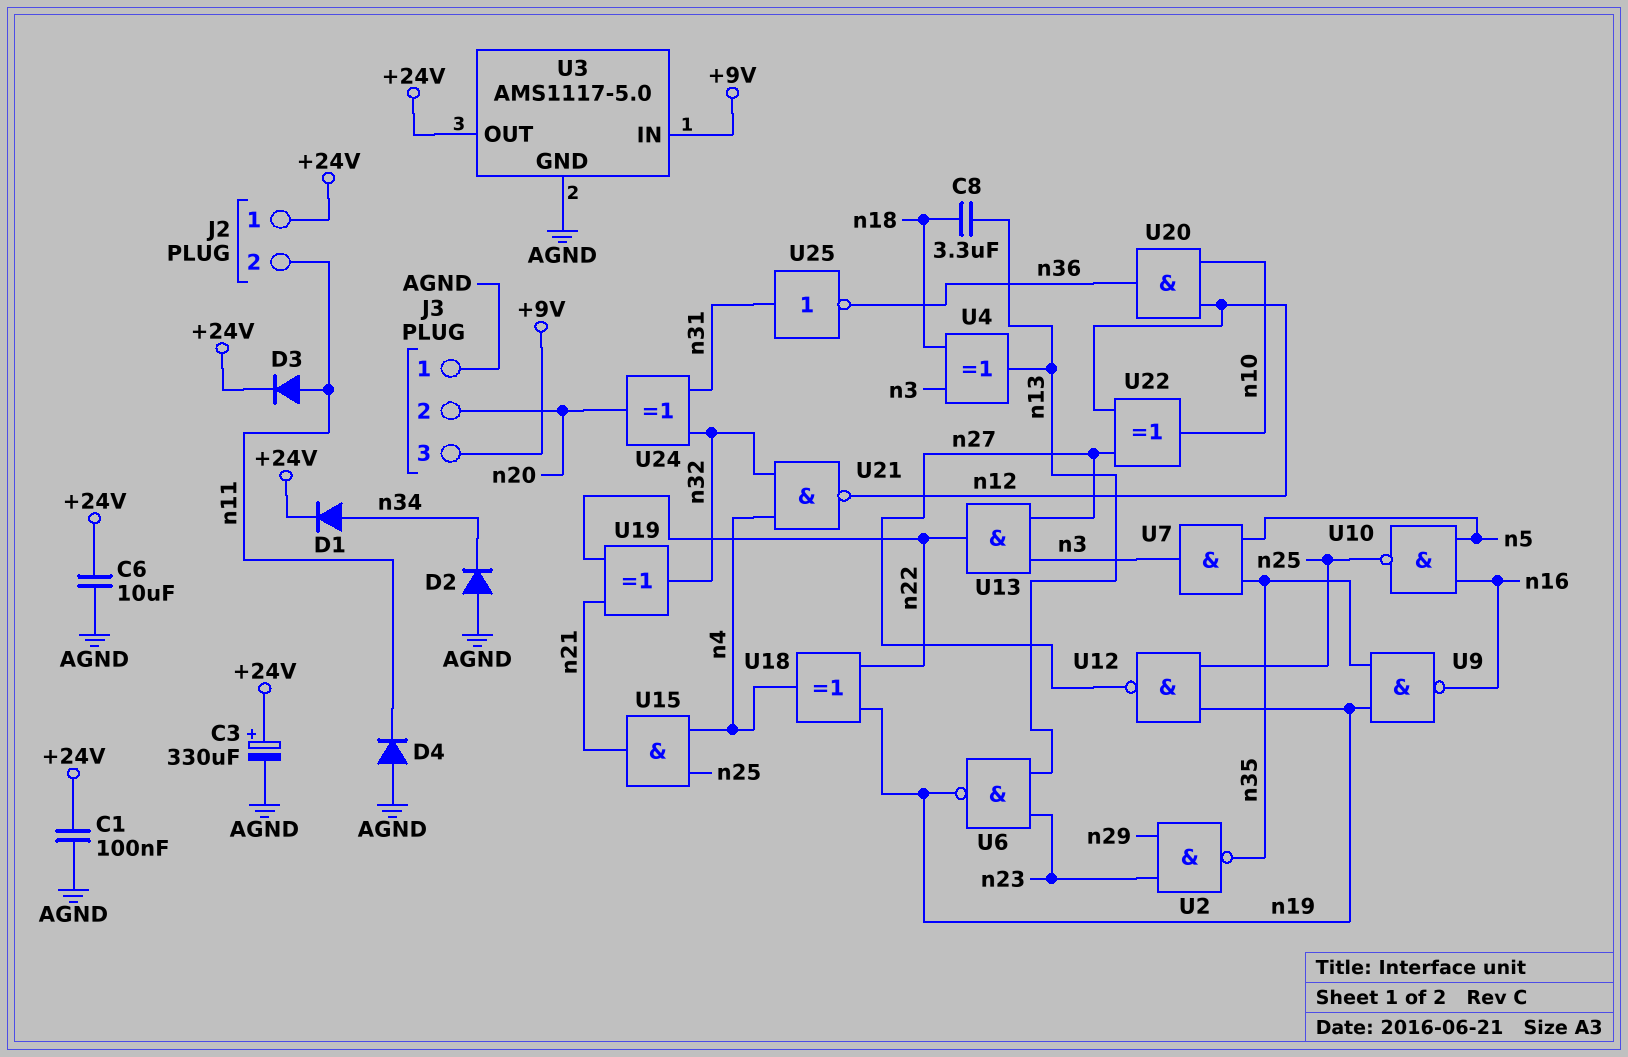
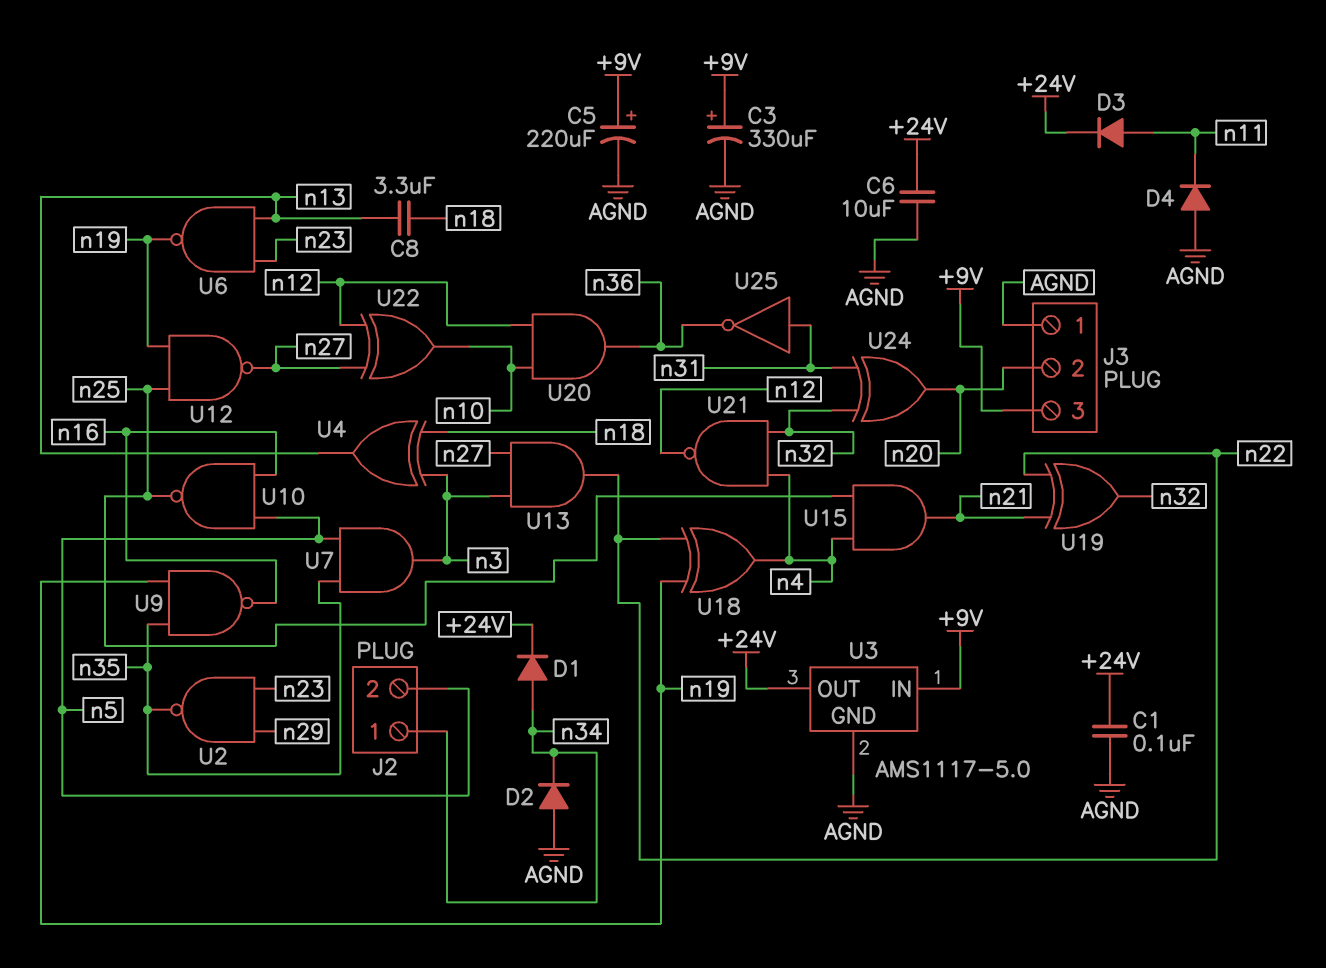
C3: 330uF (plus +24V, minus AGND) -> 330uF (plus +9V, minus AGND)
C5: none -> 220uF (plus +9V, minus AGND)
J2 pin 1: +24V -> n34
J2 pin 2: n11 -> n5

